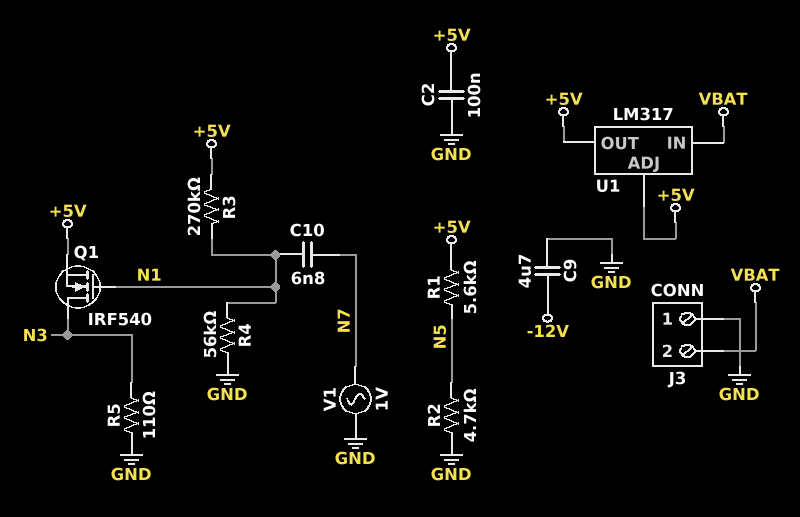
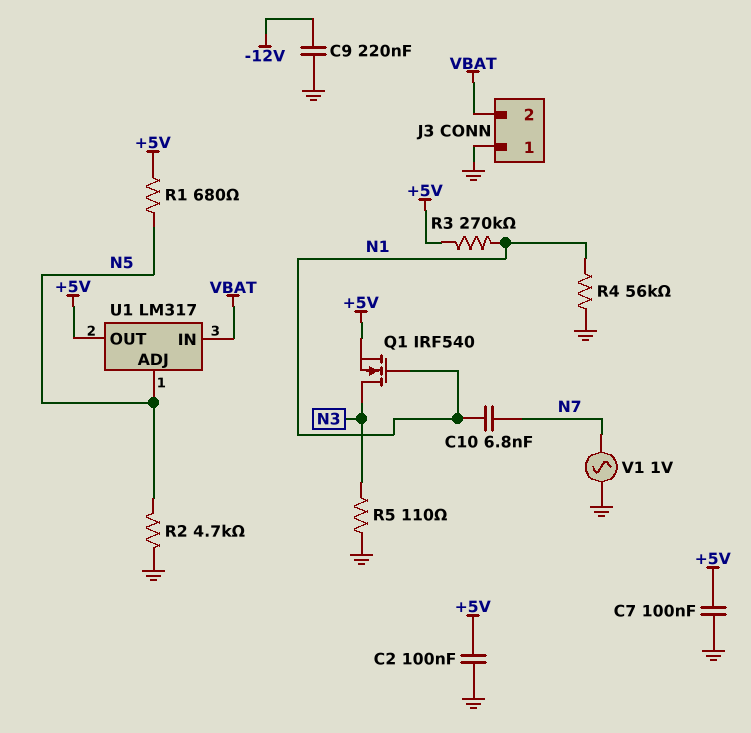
C7: none -> 100nF (+5V, GND)
C9: 4.7uF (-12V, GND) -> 220nF (-12V, GND)
R1: 5.6k (+5V, N5) -> 680 (+5V, N5)
U1 pin ADJ: +5V -> N5

